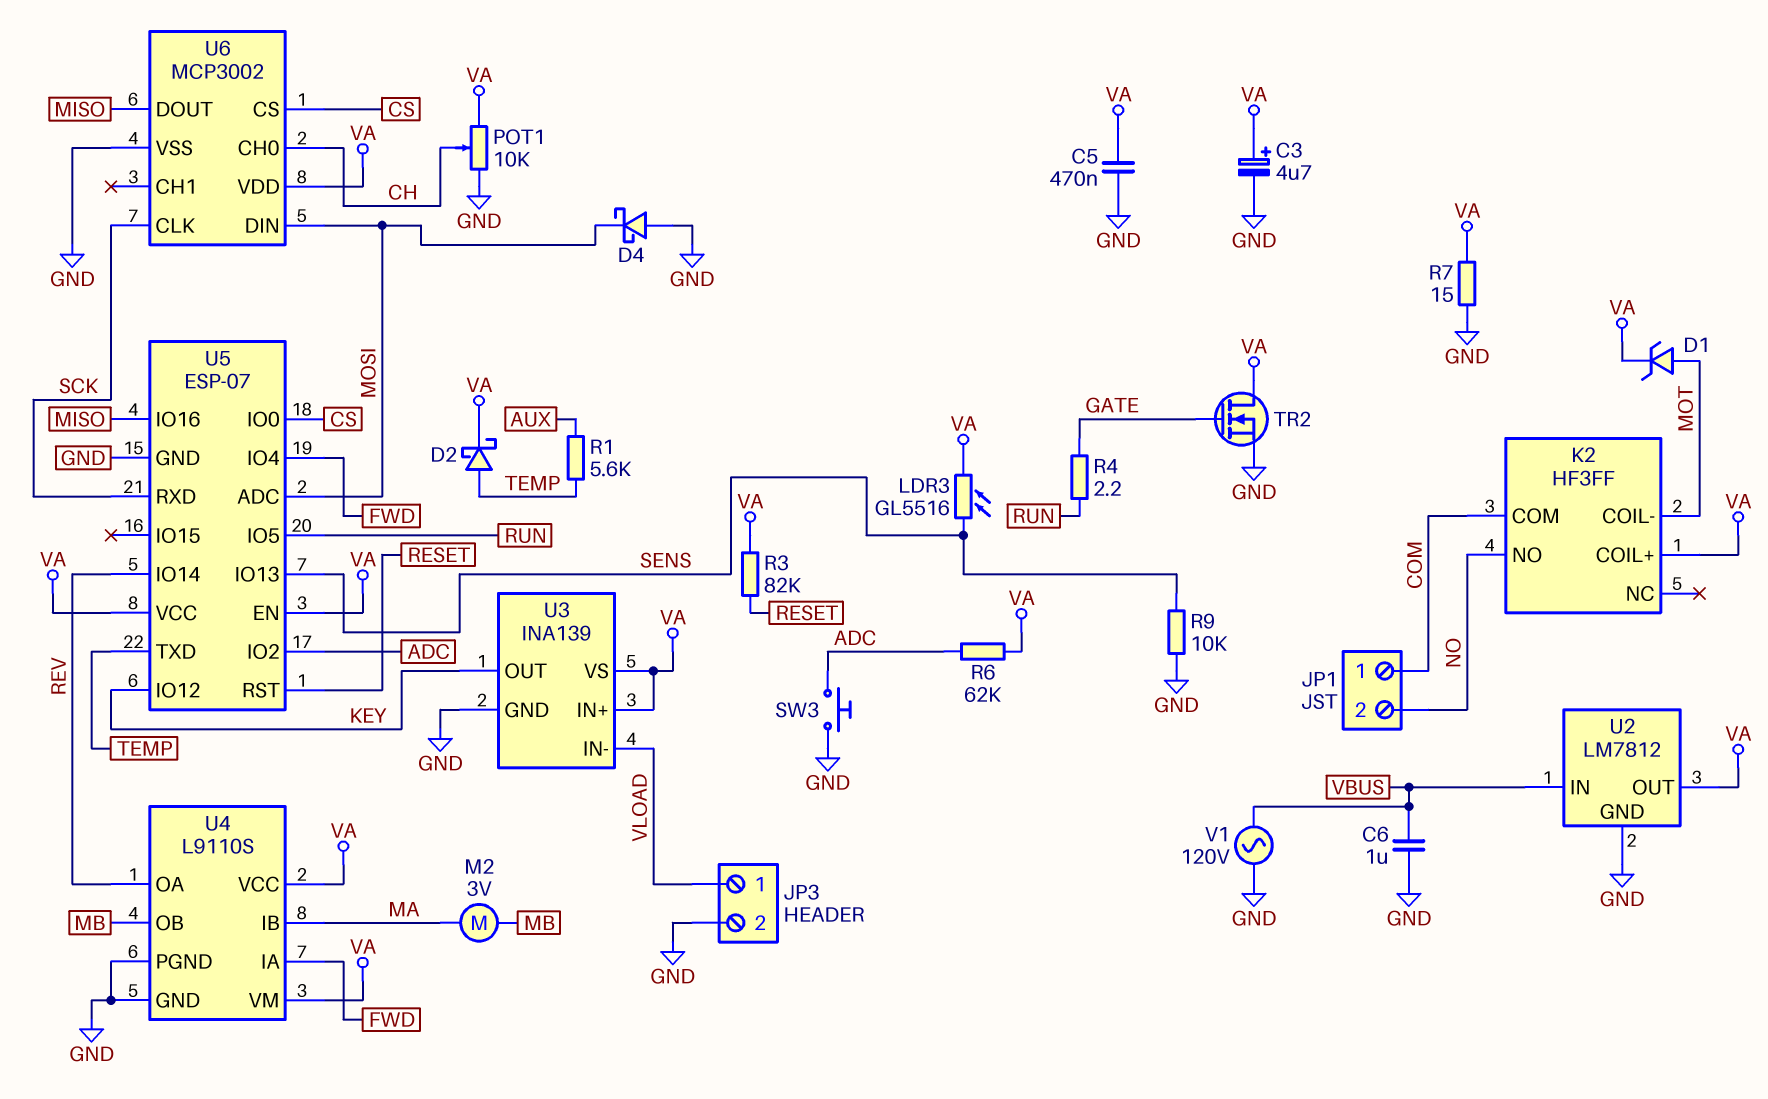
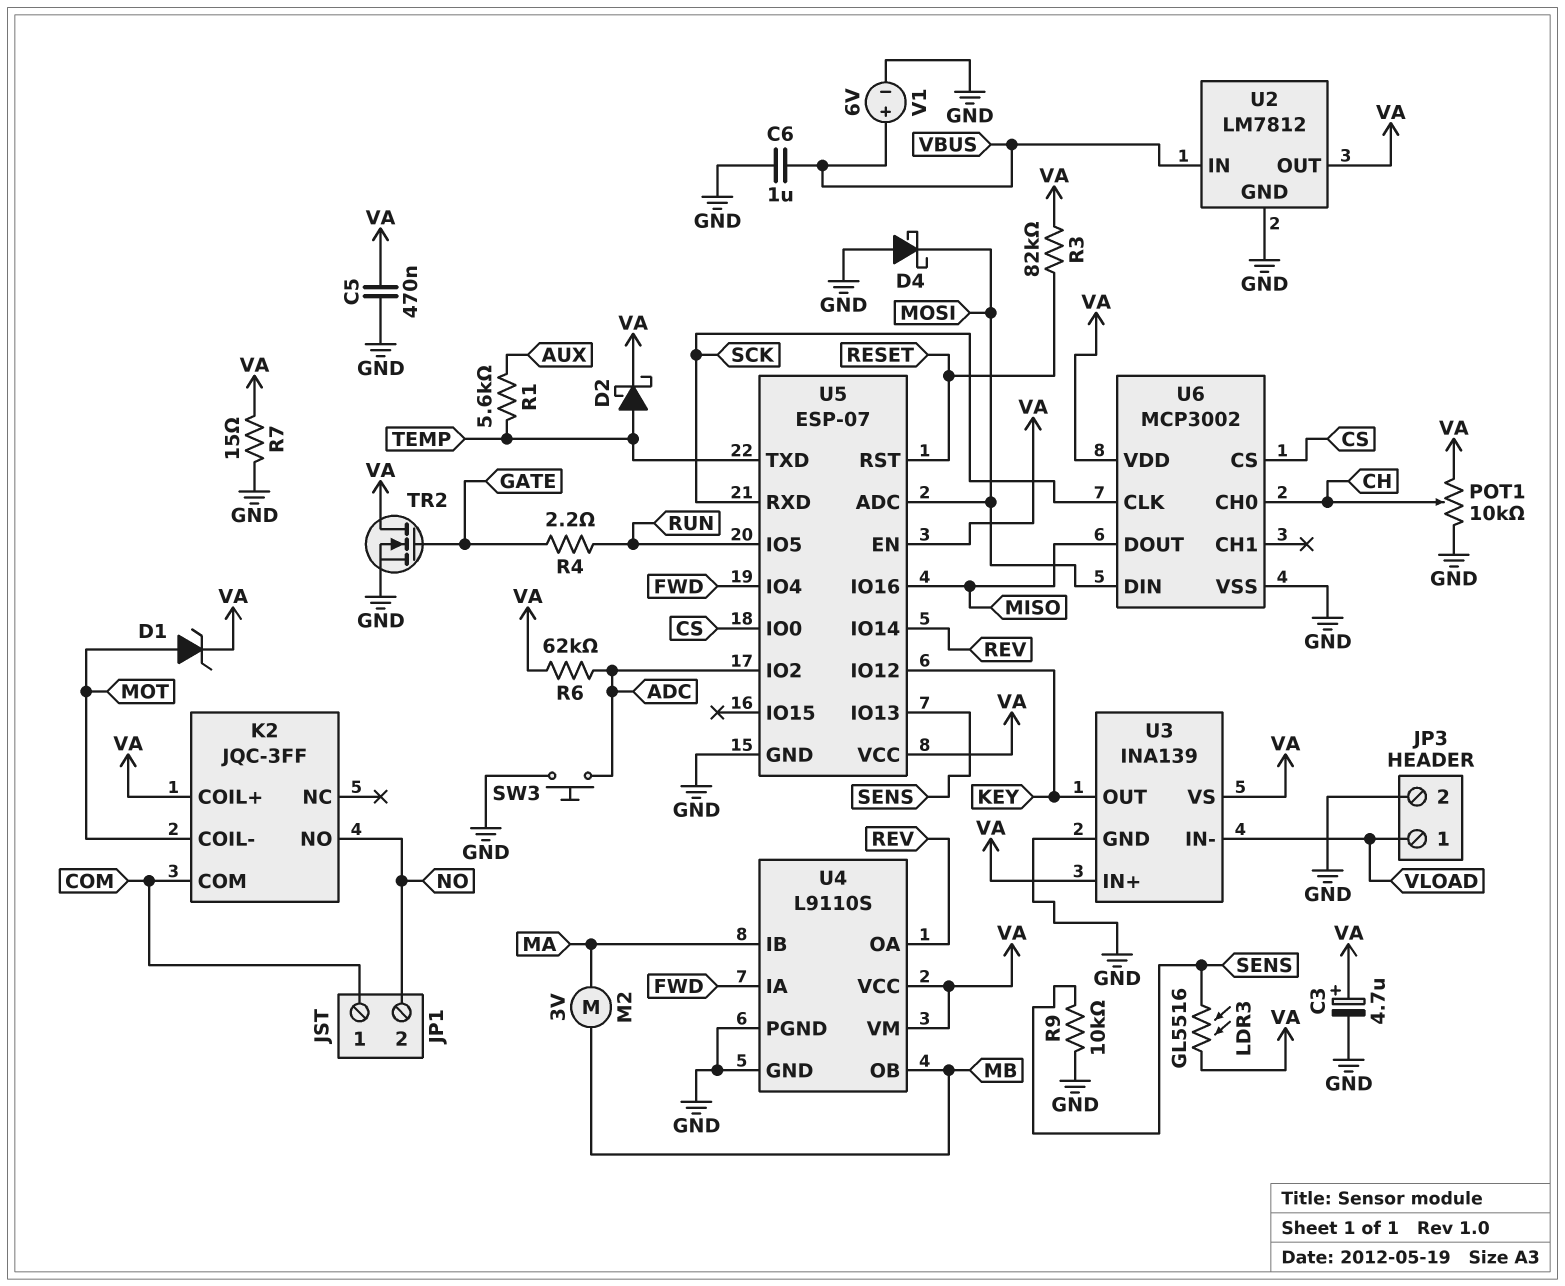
K2: HF3FF -> JQC-3FF
V1: AC 120V (GND, VBUS) -> 6V (plus VBUS, minus GND)

